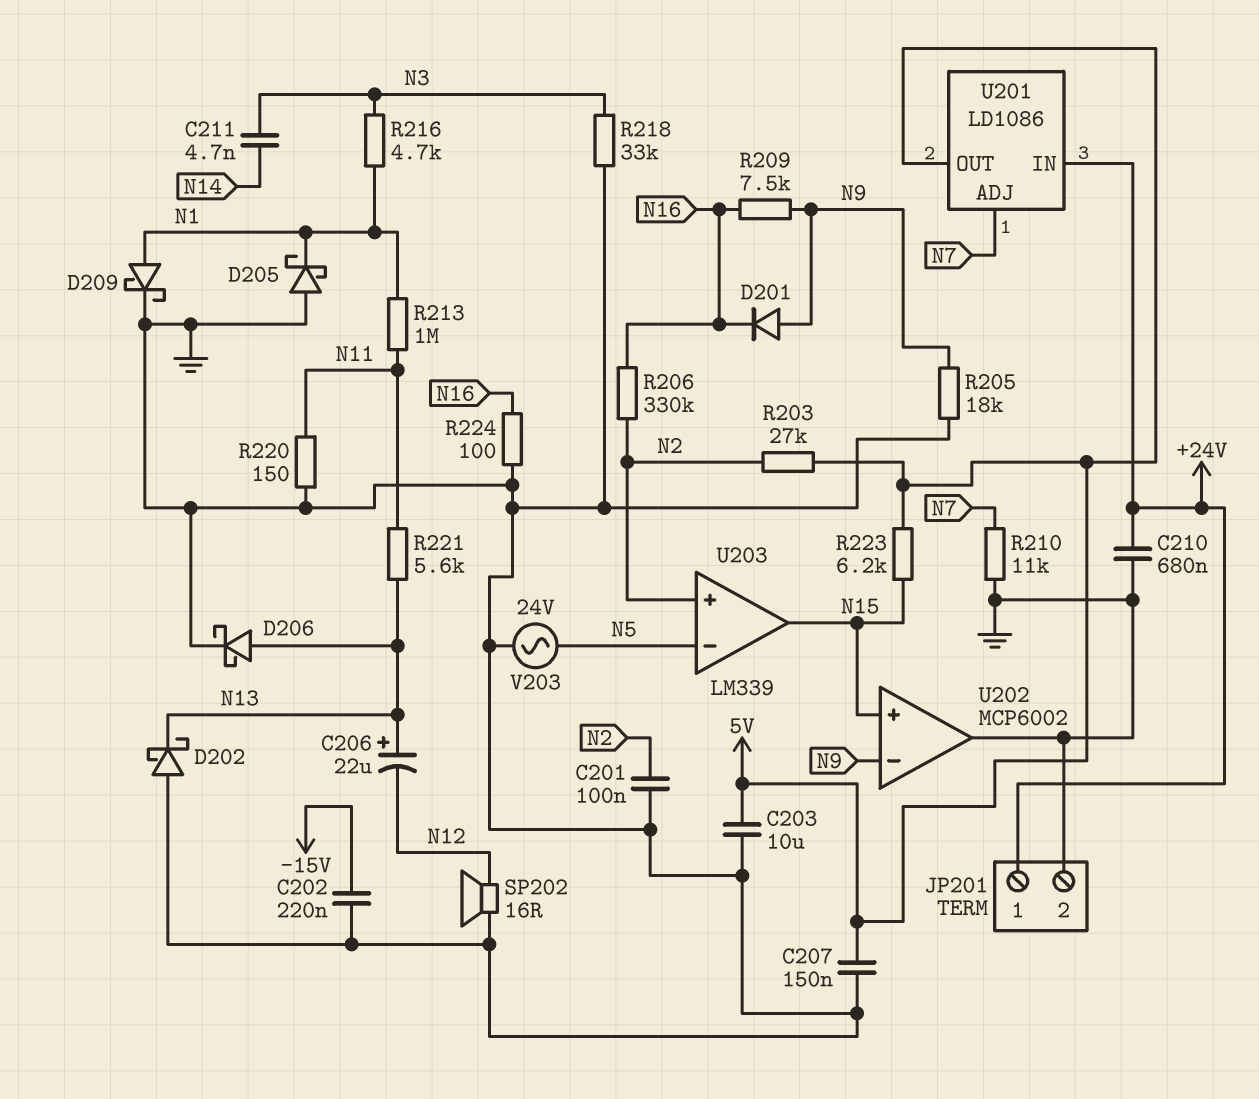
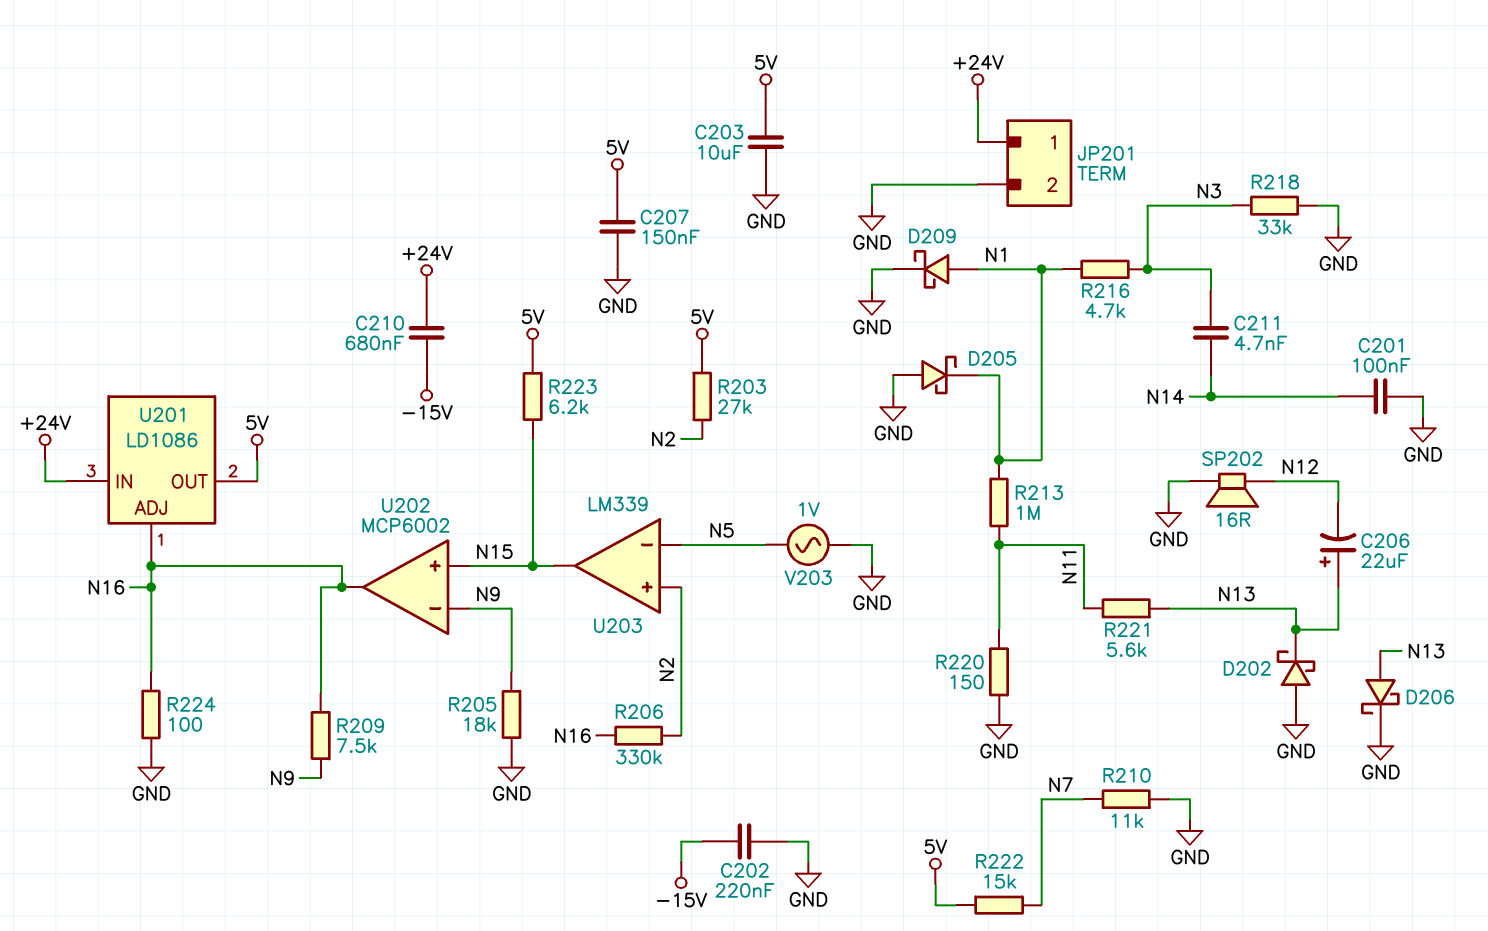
C201: 100nF (GND, N2) -> 100nF (GND, N14)
C210: 680nF (+24V, GND) -> 680nF (+24V, -15V)
D201: diode (A N9, K N16) -> none
R222: none -> 15k (5V, N7)
U201 pin ADJ: N7 -> N16
U202 pin out: GND -> N16
V203: AC 24V (GND, N5) -> AC 1V (GND, N5)

